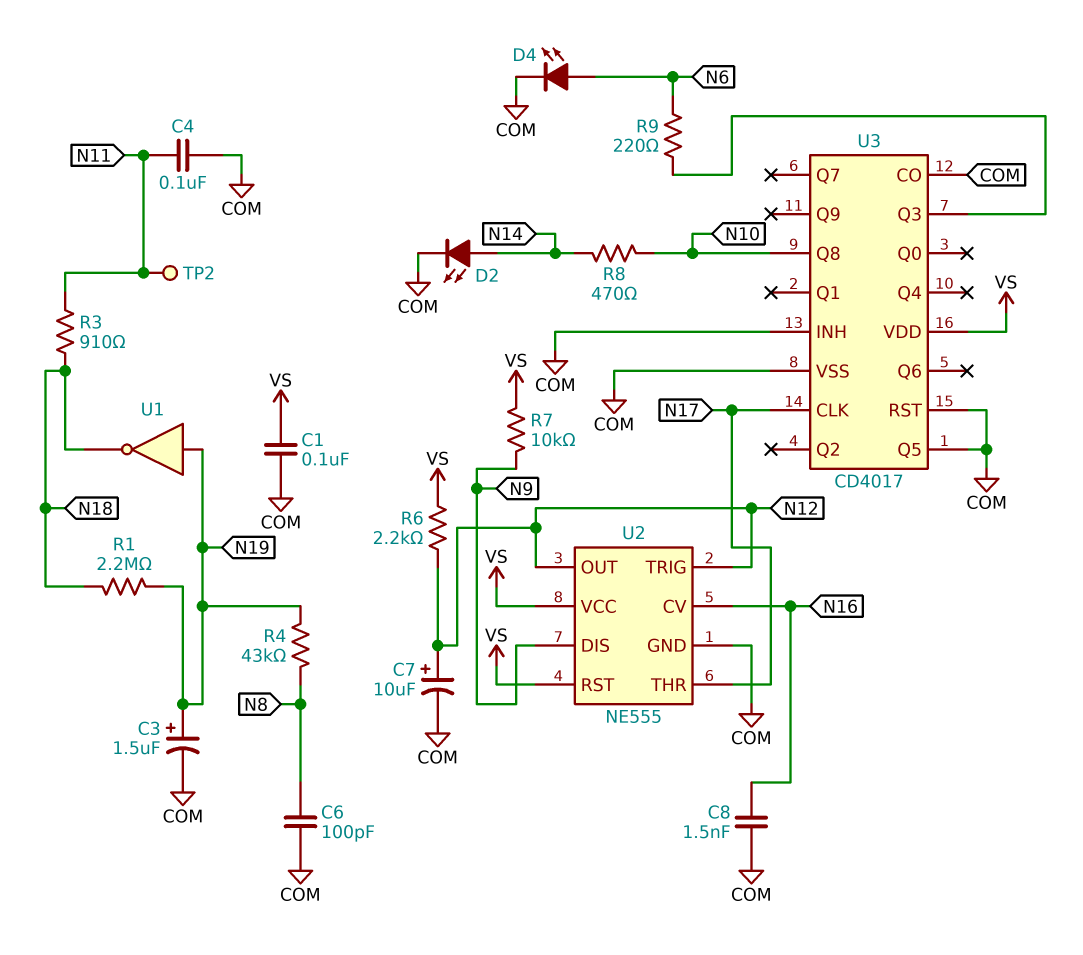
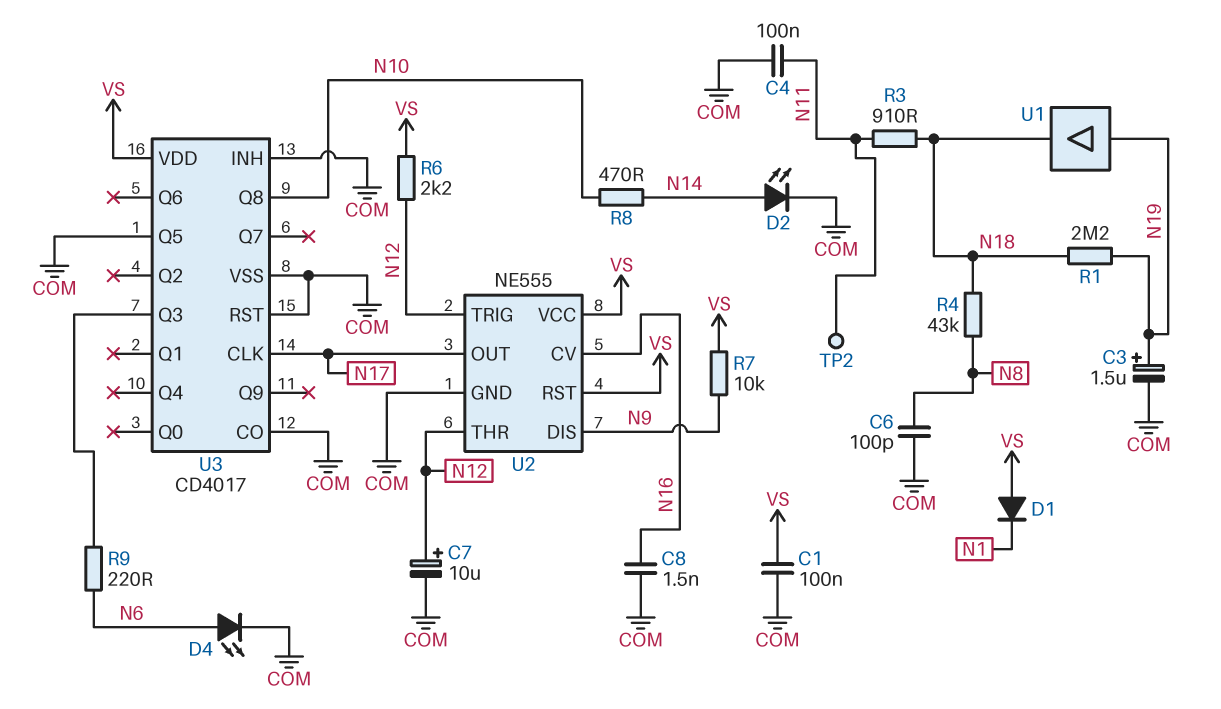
D1: none -> diode (A VS, K N1)
R4: 43k (N8, N19) -> 43k (N8, N18)
U1: NOT (in N19, out N18) -> buffer (in N19, out N18)
U2 pin OUT: N12 -> N17
U2 pin THR: N17 -> N12

